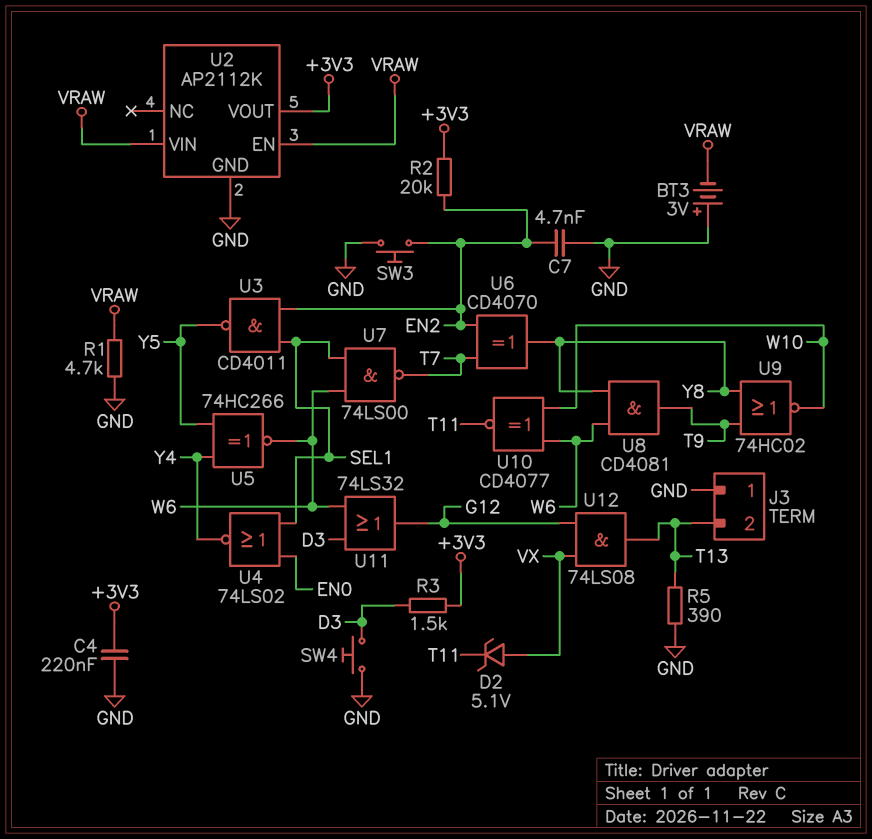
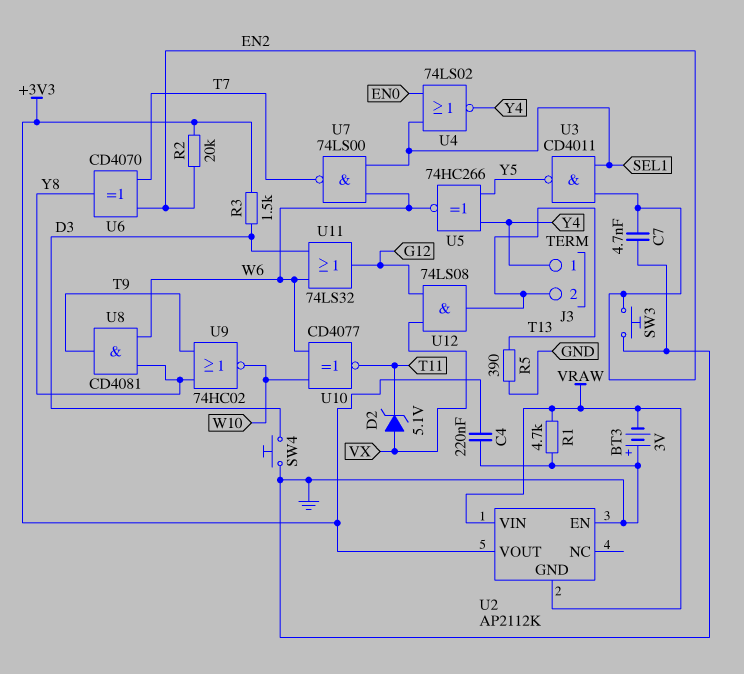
J3 pin 1: GND -> Y4
U2 pin EN: VRAW -> GND
U2 pin GND: GND -> VRAW

